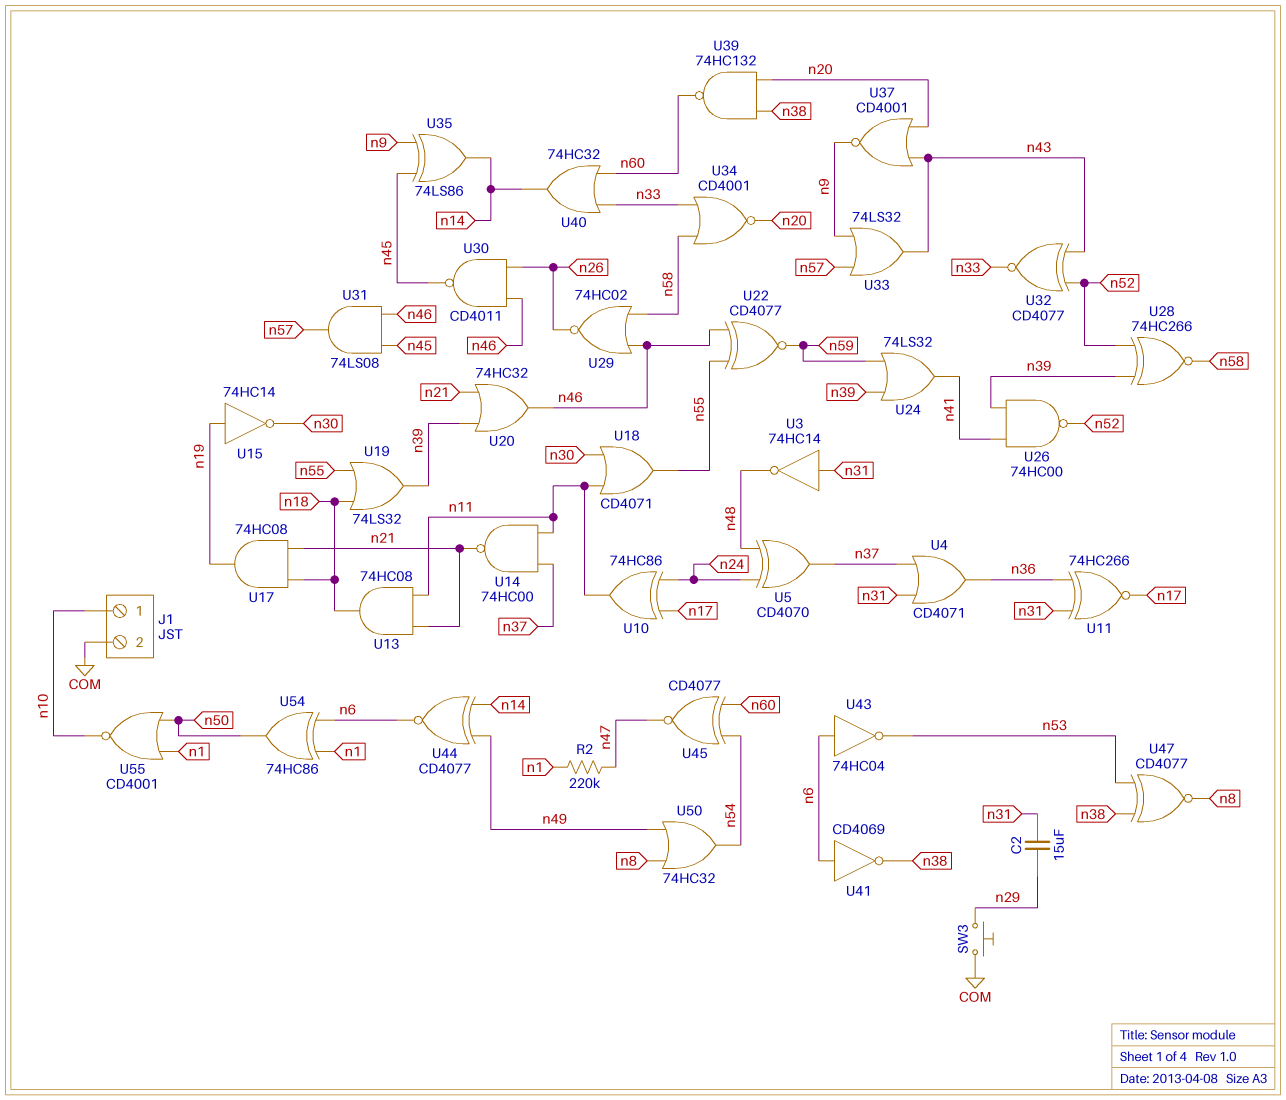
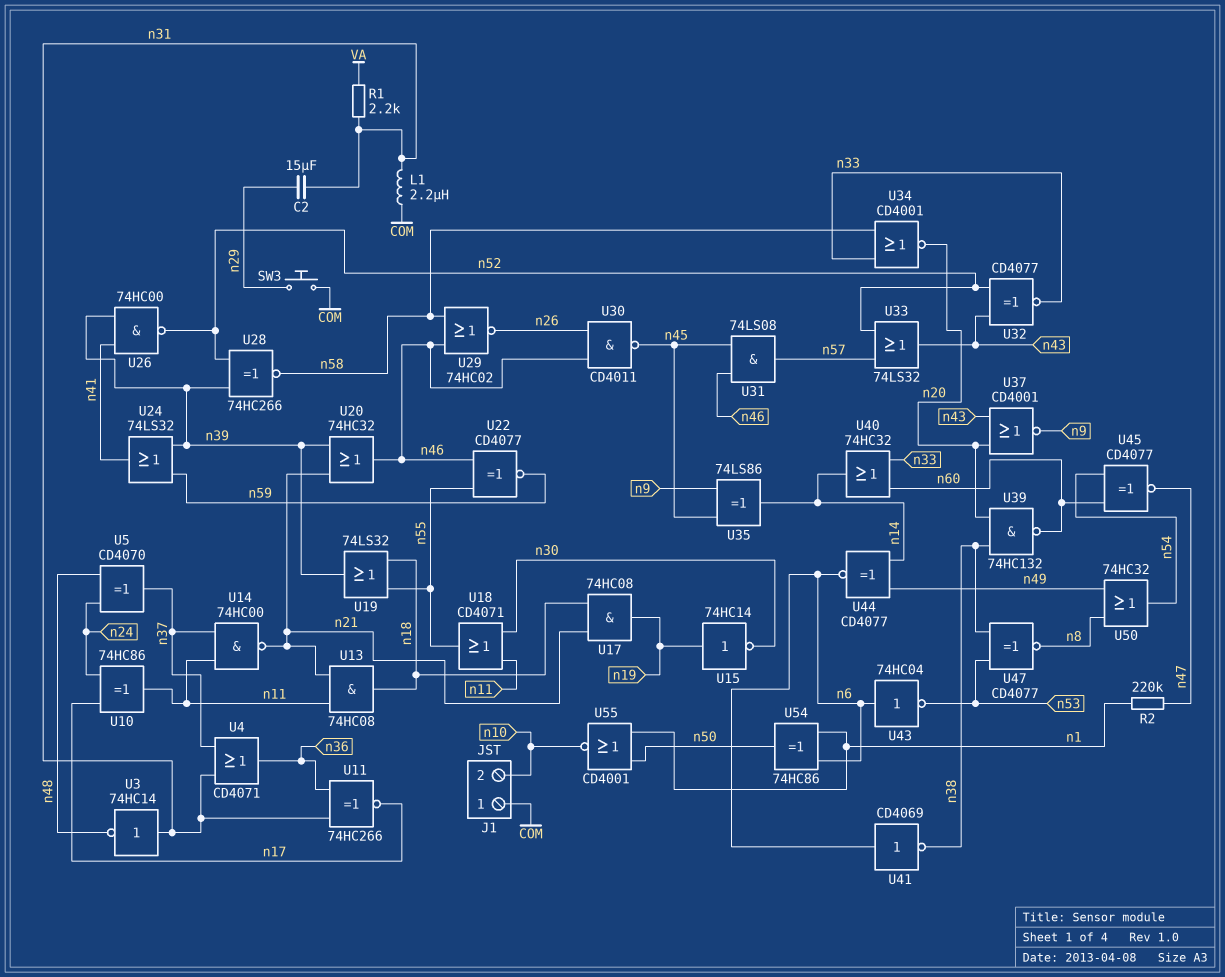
J1 pin 1: n10 -> COM
J1 pin 2: COM -> n10
L1: none -> 2.2uH (COM, n31)
R1: none -> 2.2k (VA, n31)
U33: OR 74LS32 (in n9, in n57, out n43) -> OR 74LS32 (in n52, in n57, out n43)

